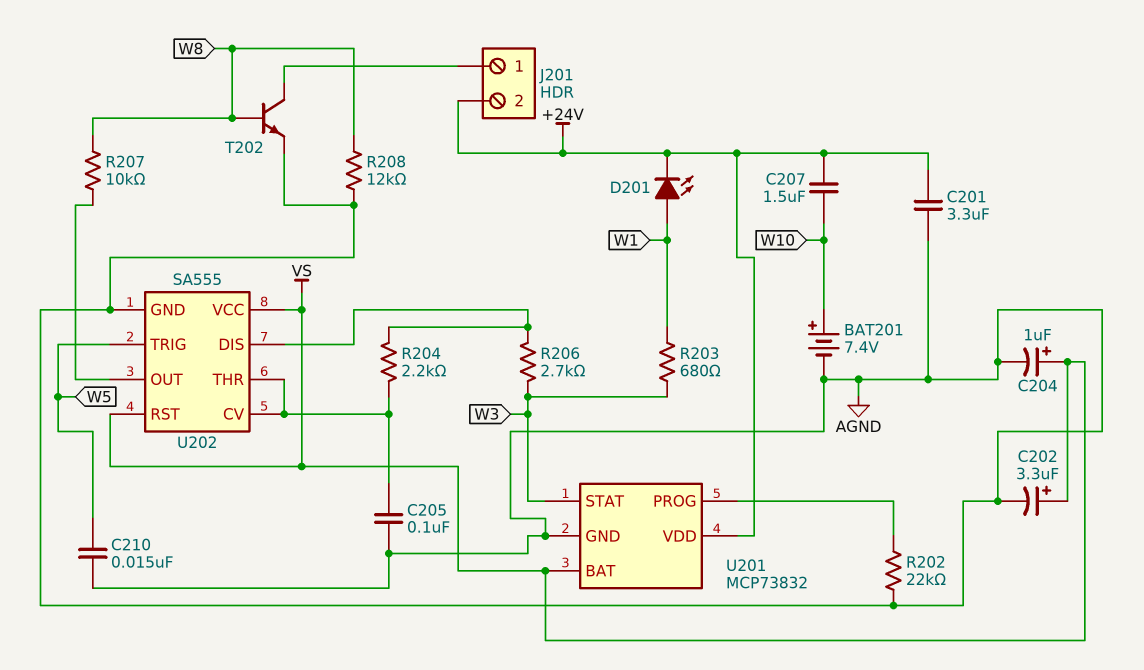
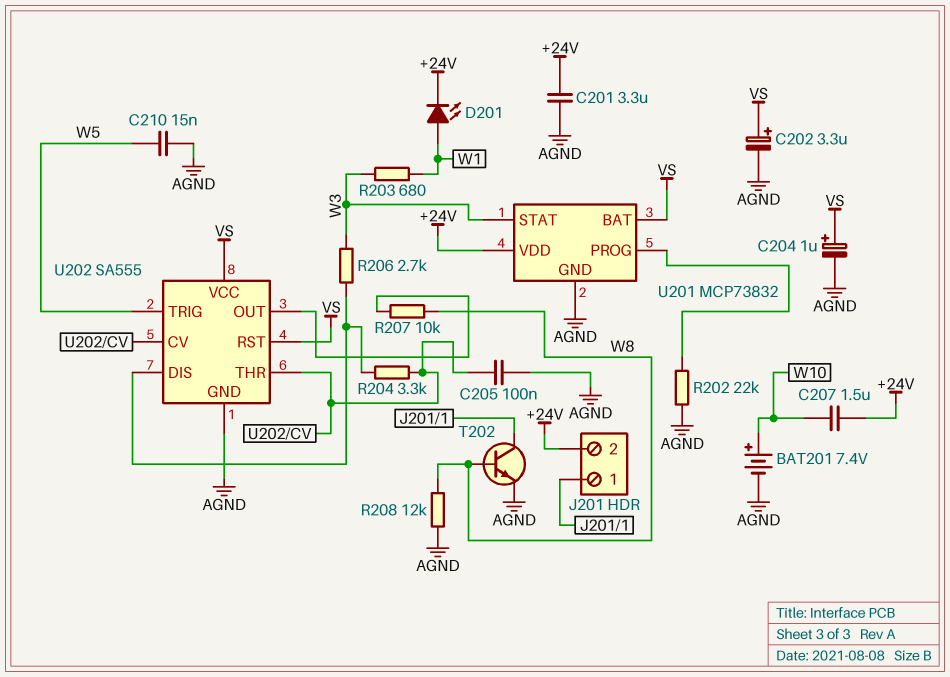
R204: 2.2k (U202/CV, U202/DIS) -> 3.3k (U202/CV, U202/DIS)

